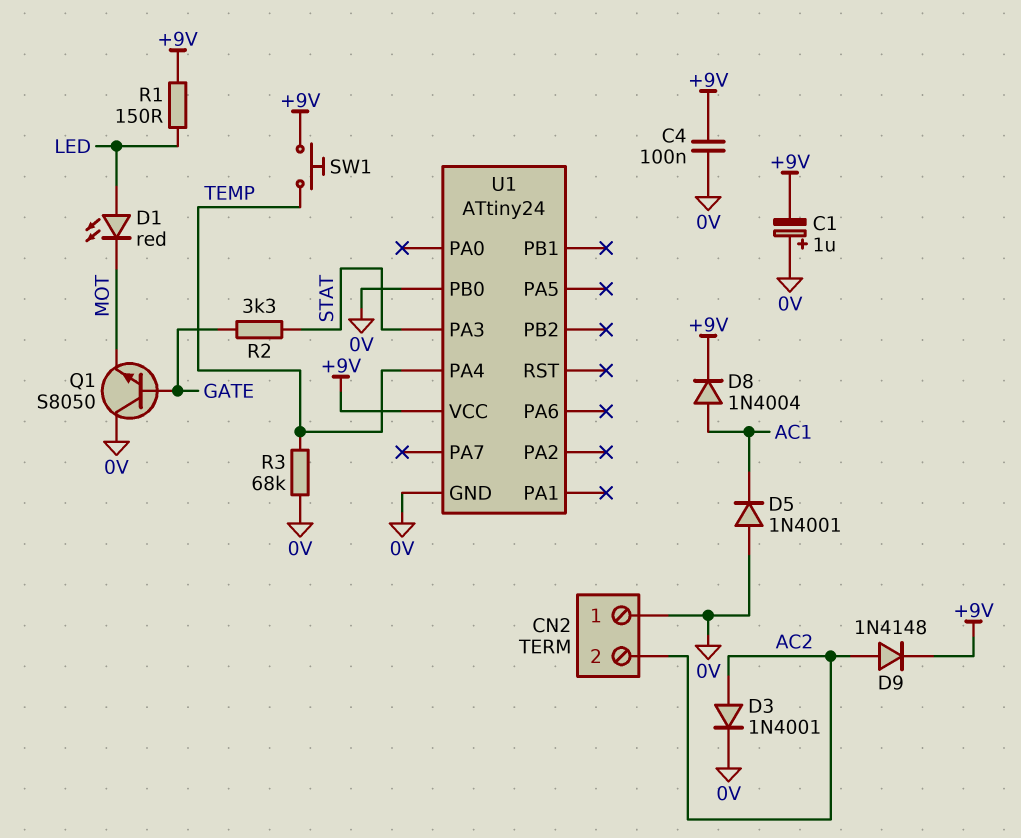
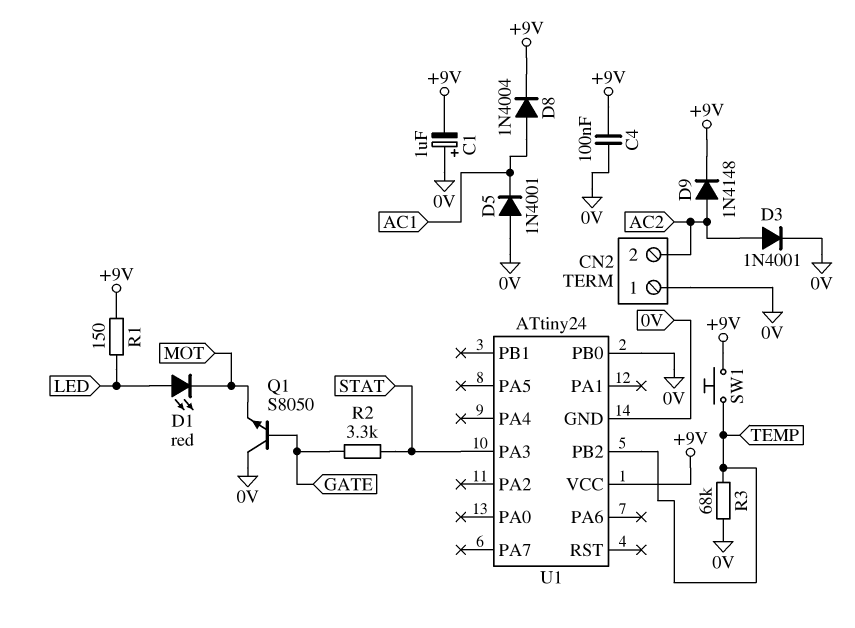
U1 pin PA4: TEMP -> none
U1 pin PB2: none -> TEMP

